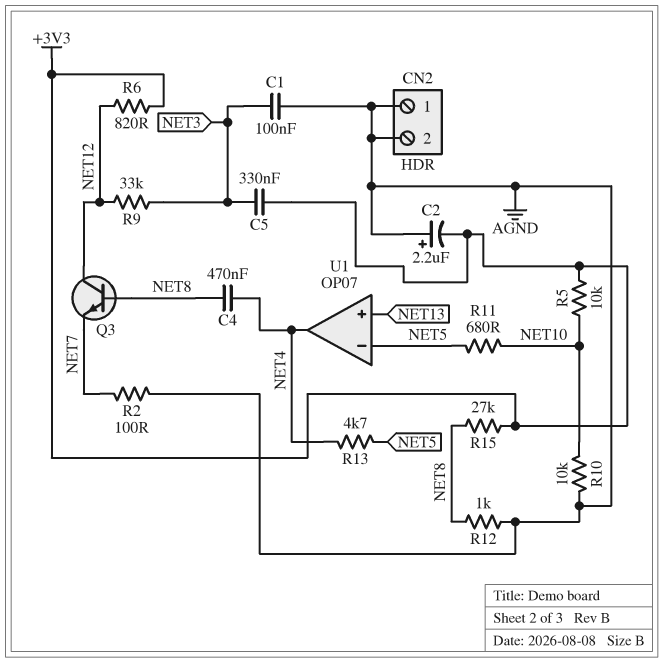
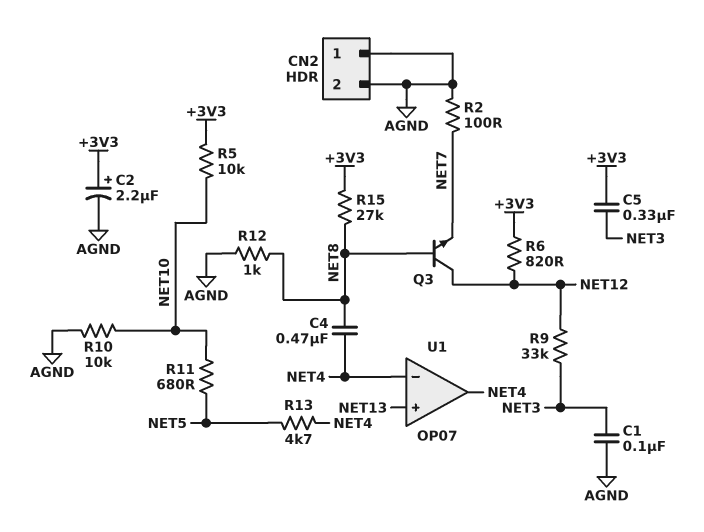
C2: 2.2uF (plus AGND, minus +3V3) -> 2.2uF (plus +3V3, minus AGND)
U1 pin in-: NET5 -> NET4

